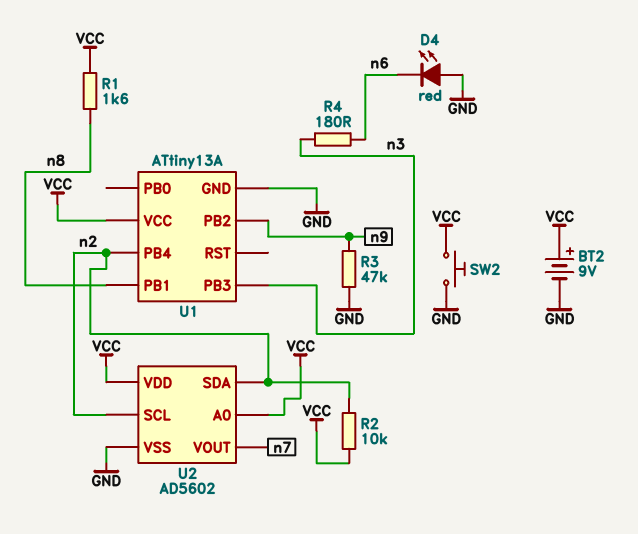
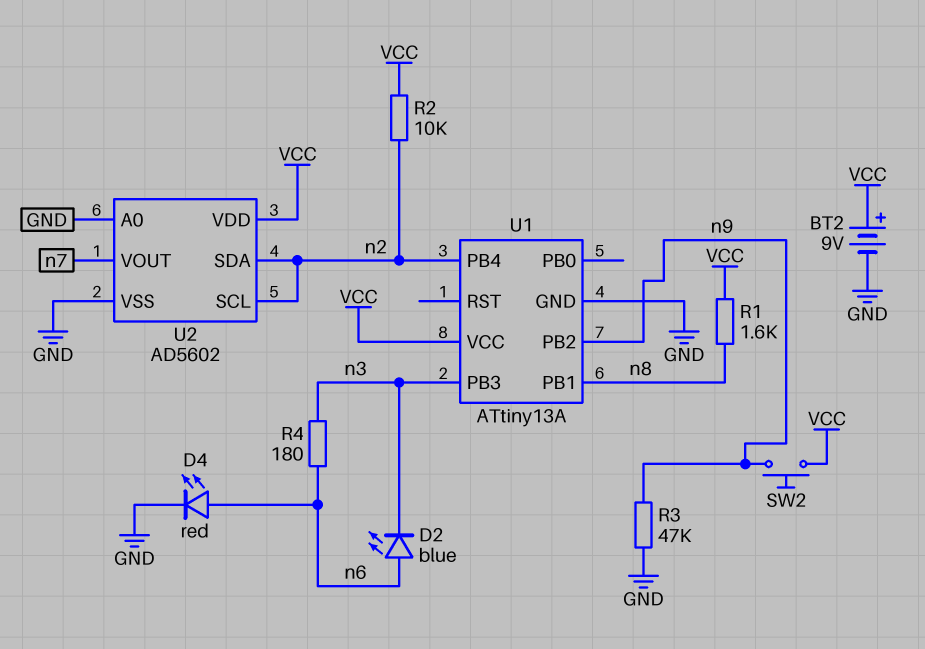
D2: none -> LED blue (A n6, K n3)
D4: LED red (A GND, K n6) -> LED red (A n6, K GND)
SW2: button (GND, VCC) -> button (VCC, n9)
U2 pin A0: VCC -> GND

